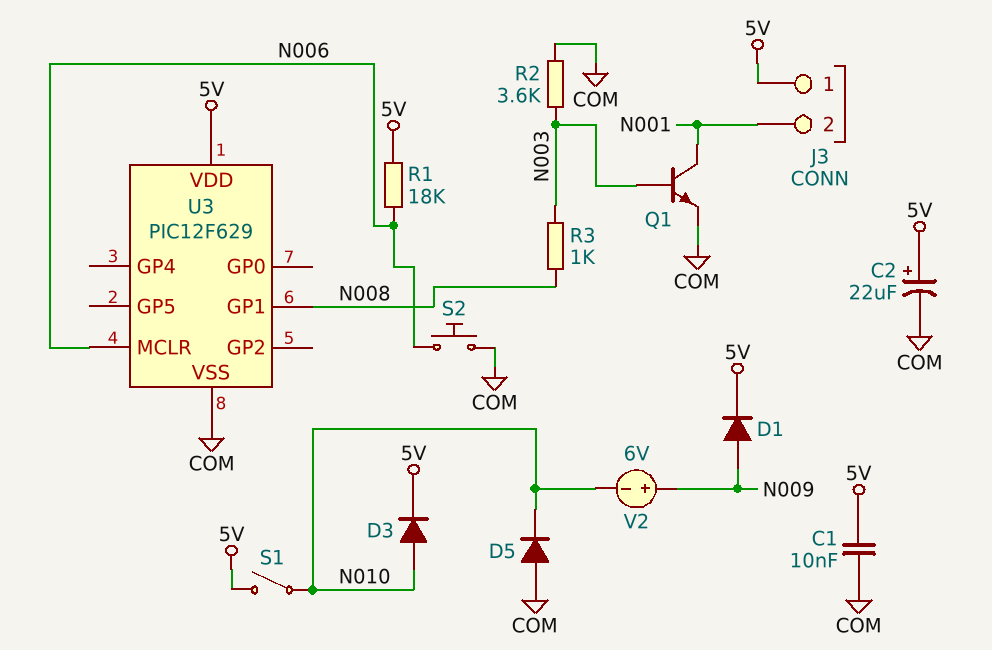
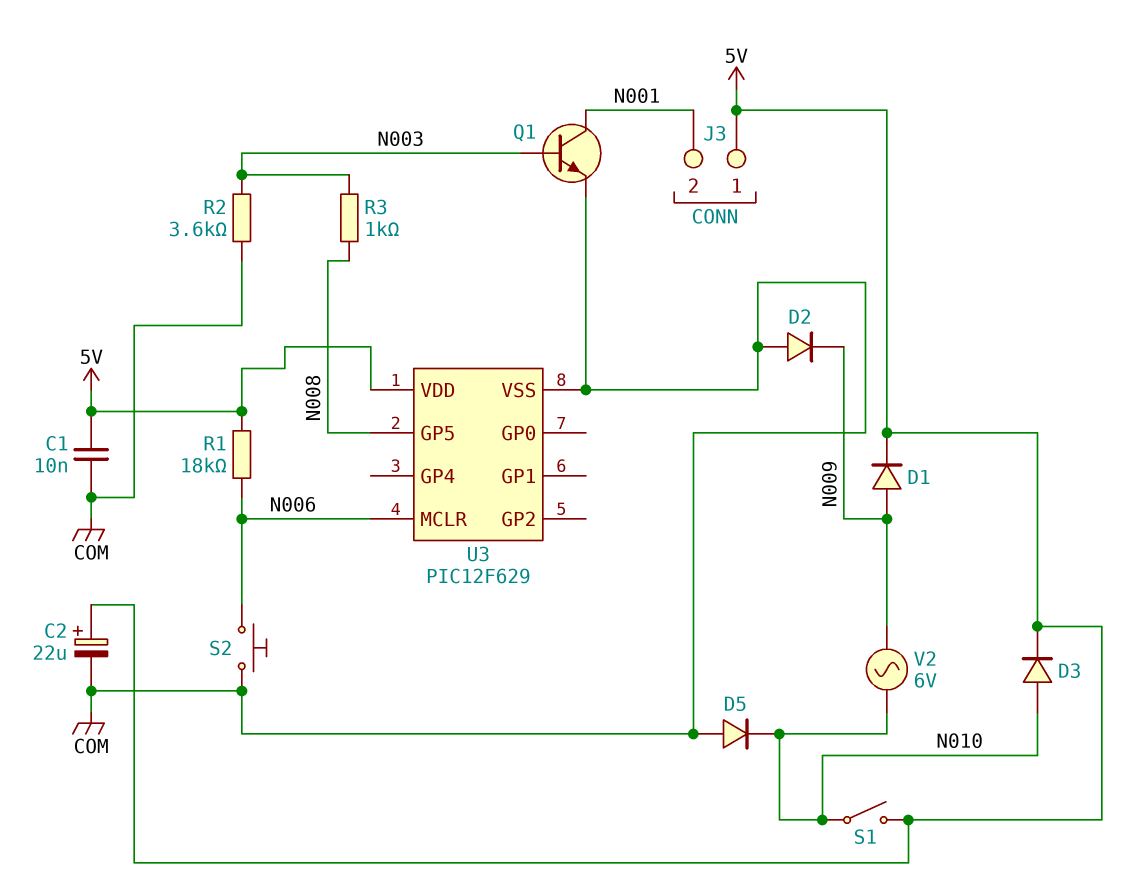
D2: none -> diode (A COM, K N009)
U3 pin GP1: N008 -> none
U3 pin GP5: none -> N008
V2: 6V (plus N009, minus N010) -> AC 6V (N009, N010)

